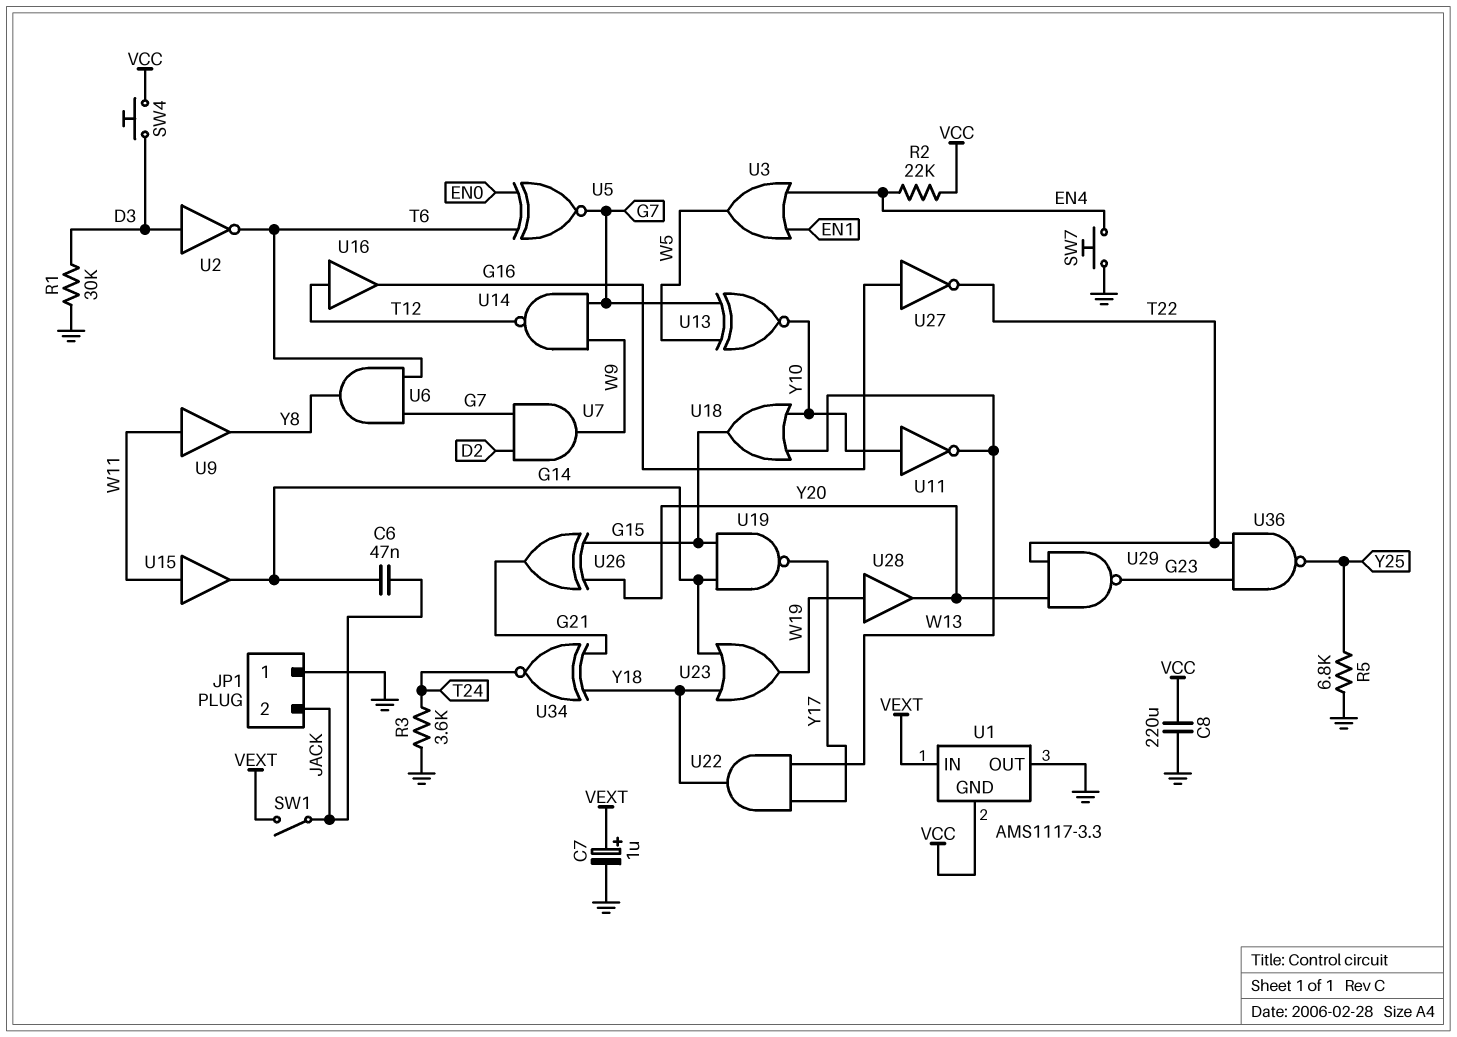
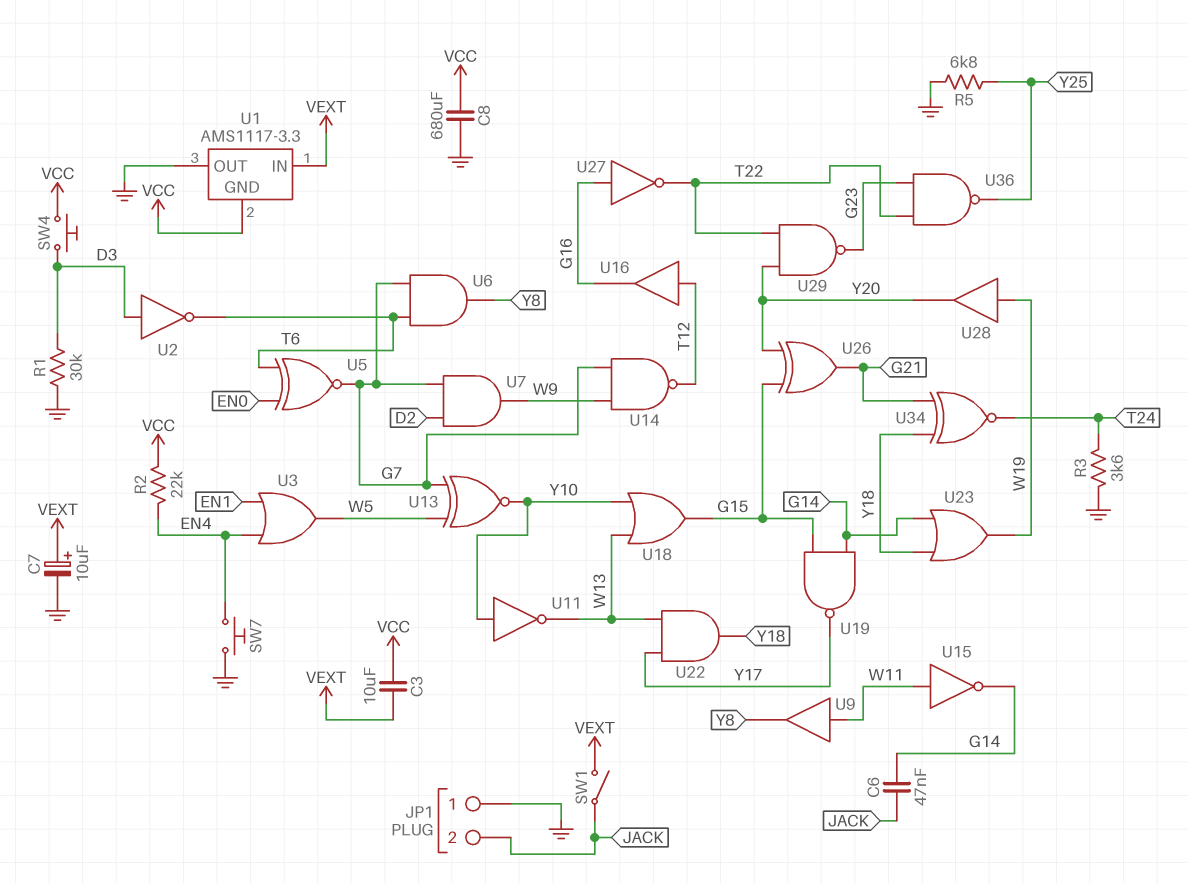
C3: none -> 10uF (VCC, VEXT)
C7: 1uF (plus VEXT, minus GND) -> 10uF (plus VEXT, minus GND)
C8: 220uF (GND, VCC) -> 680uF (GND, VCC)
U15: buffer (in W11, out G14) -> NOT (in W11, out G14)

